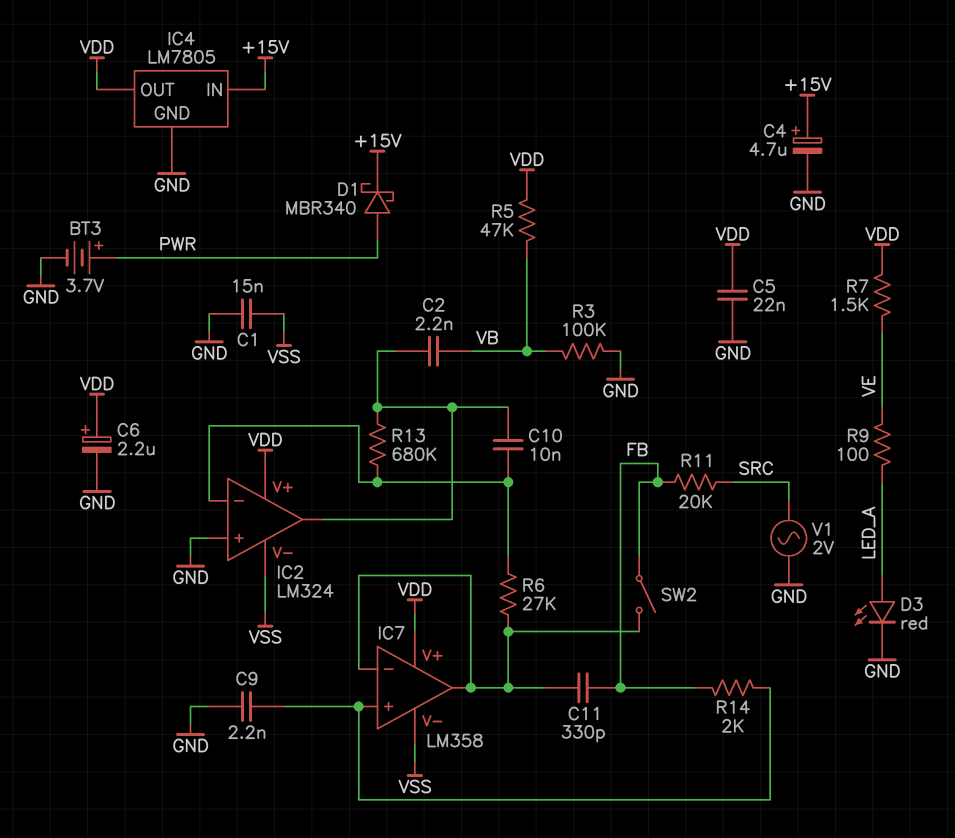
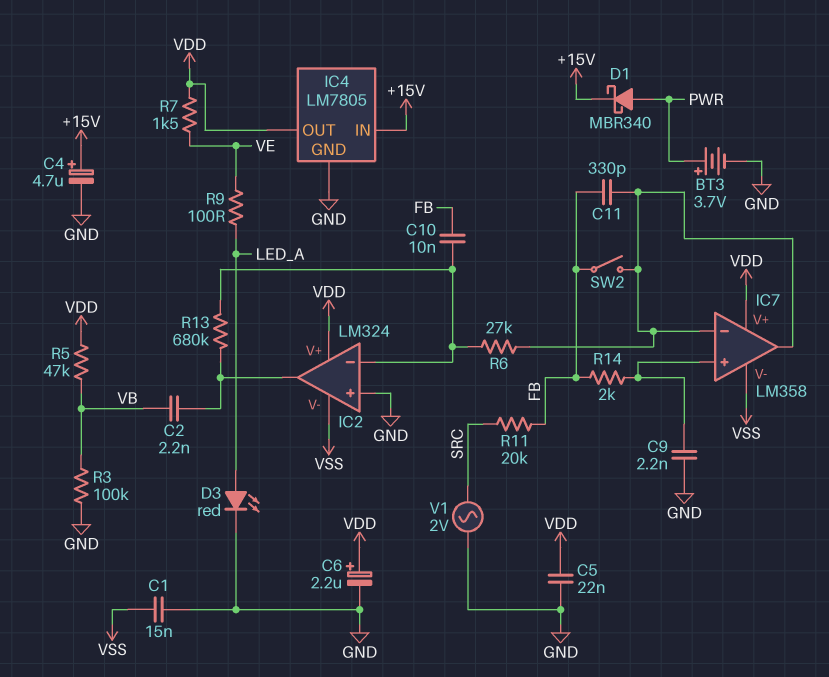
C10: 10nF (IC2/in-, IC2/out) -> 10nF (FB, IC2/in-)

